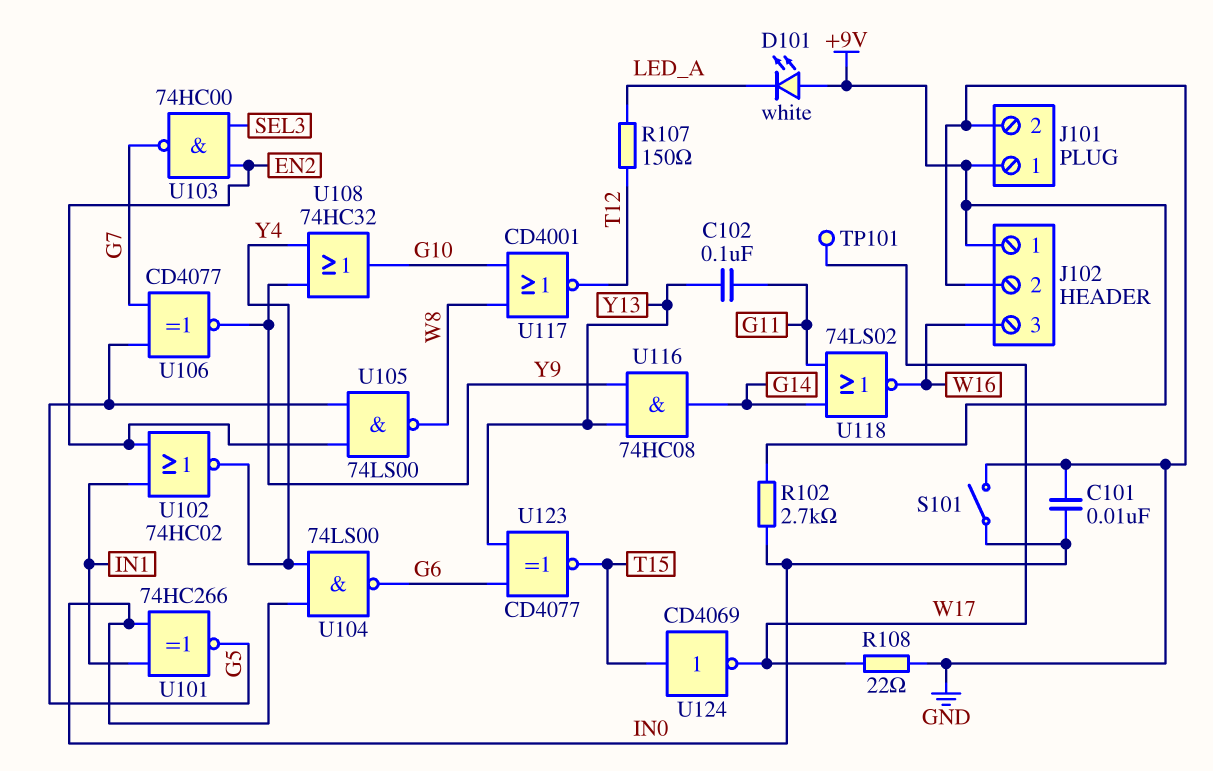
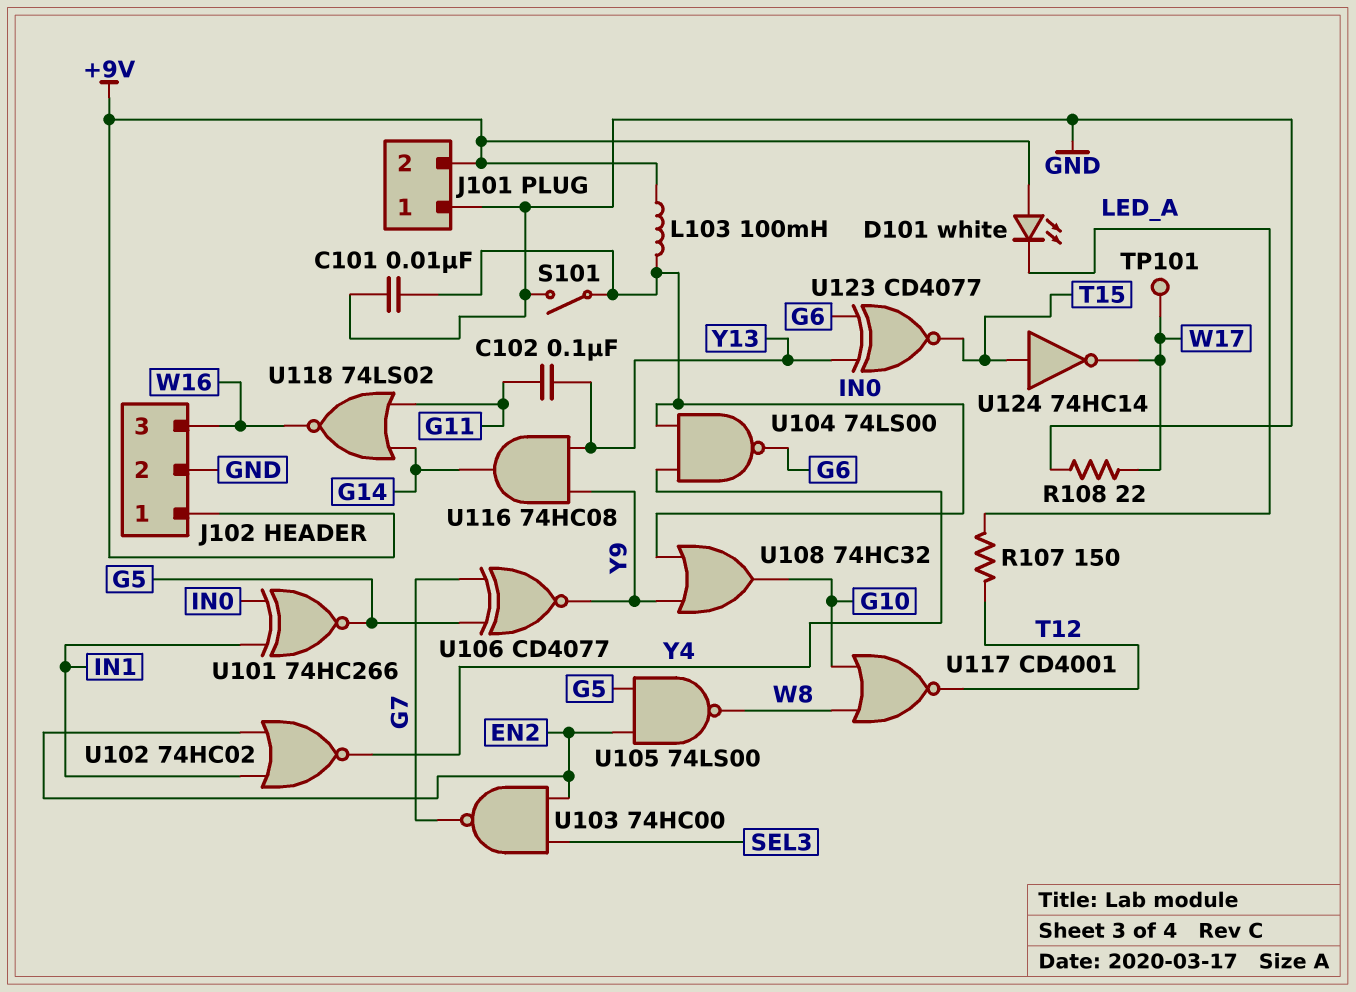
J101 pin 1: +9V -> GND
J101 pin 2: GND -> +9V
L103: none -> 100mH (+9V, IN0)
R102: 2.7k (+9V, IN0) -> none
U108: OR 74HC32 (in Y4, in Y9, out G10) -> OR 74HC32 (in IN0, in Y9, out G10)
U124: NOT CD4069 (in T15, out W17) -> NOT 74HC14 (in T15, out W17)

